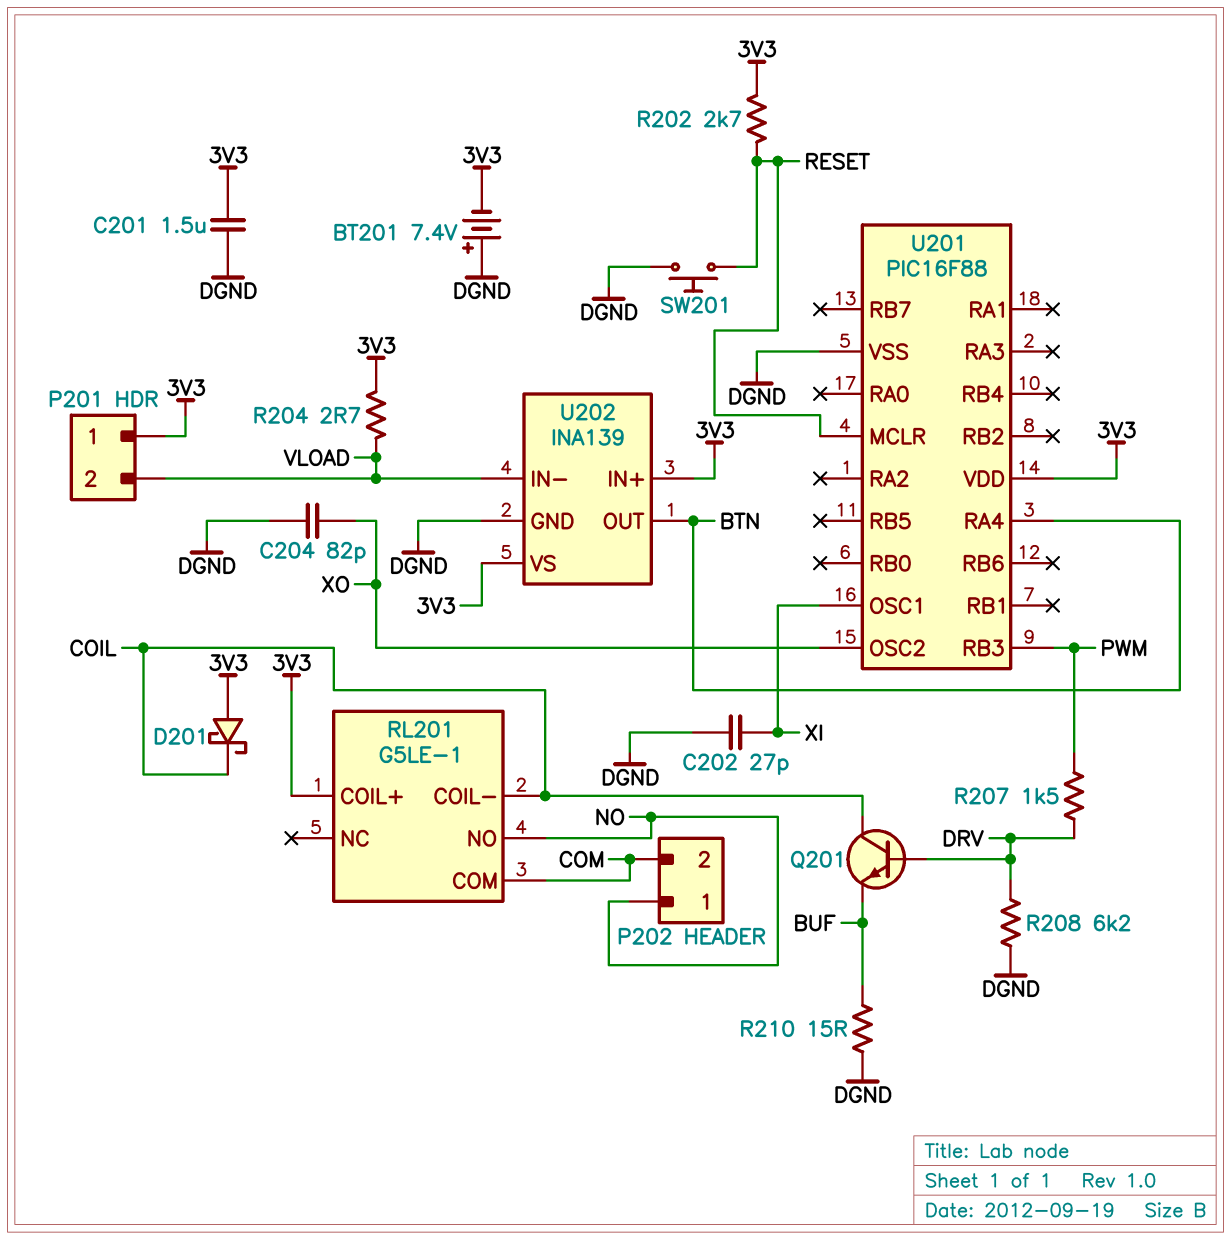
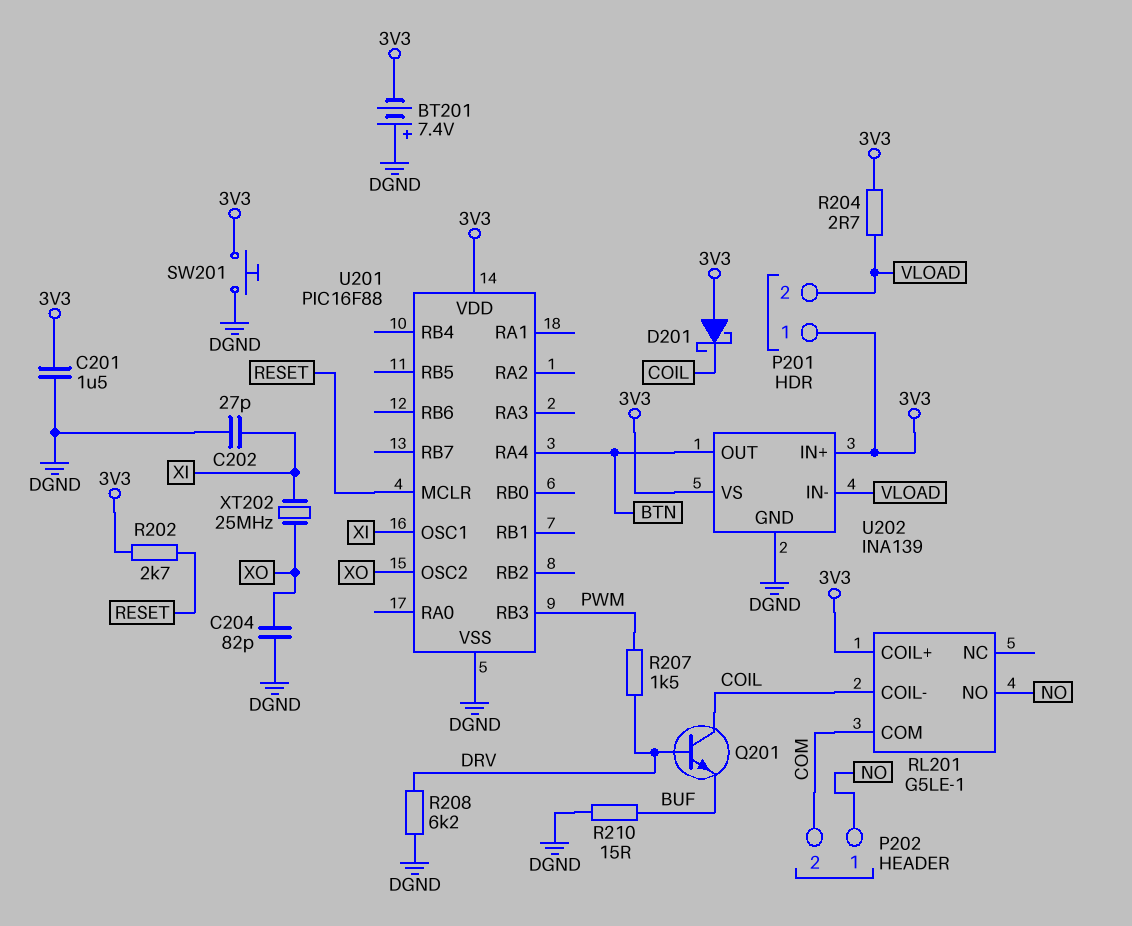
SW201: button (DGND, RESET) -> button (3V3, DGND)
XT202: none -> 25MHz (XI, XO)

